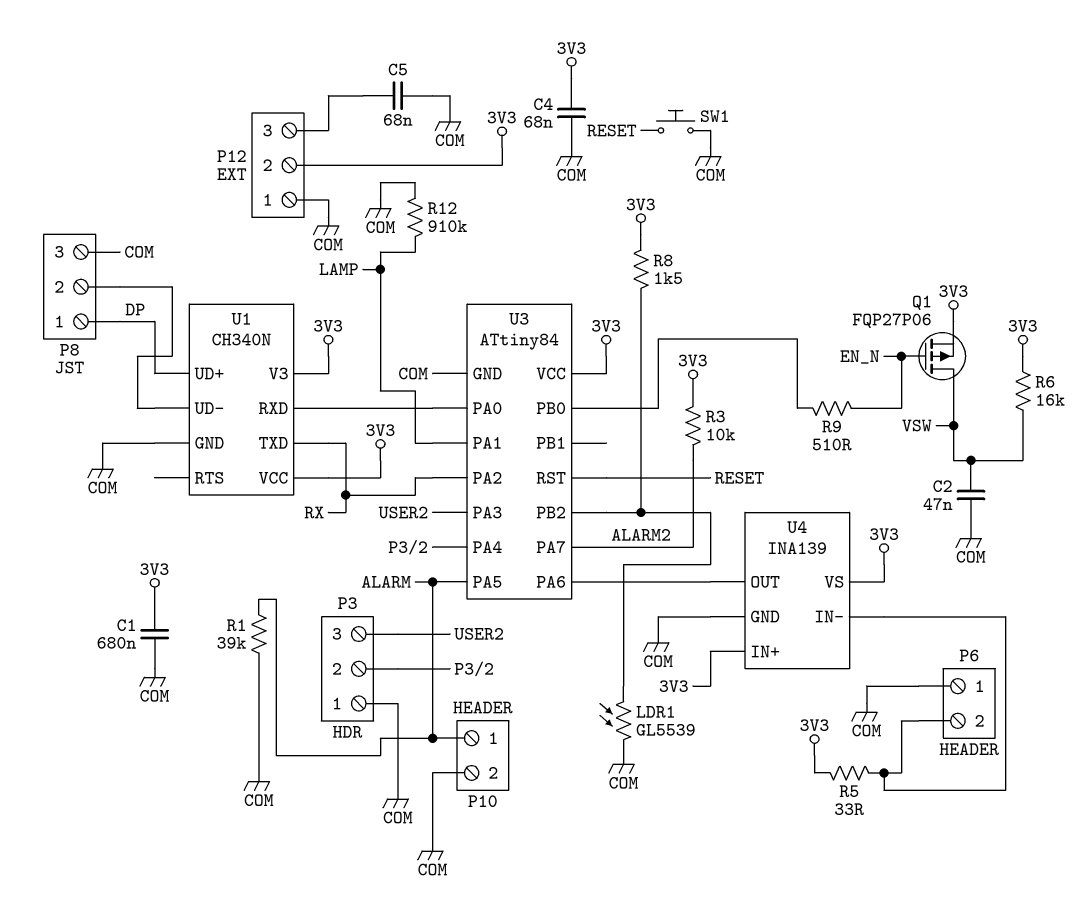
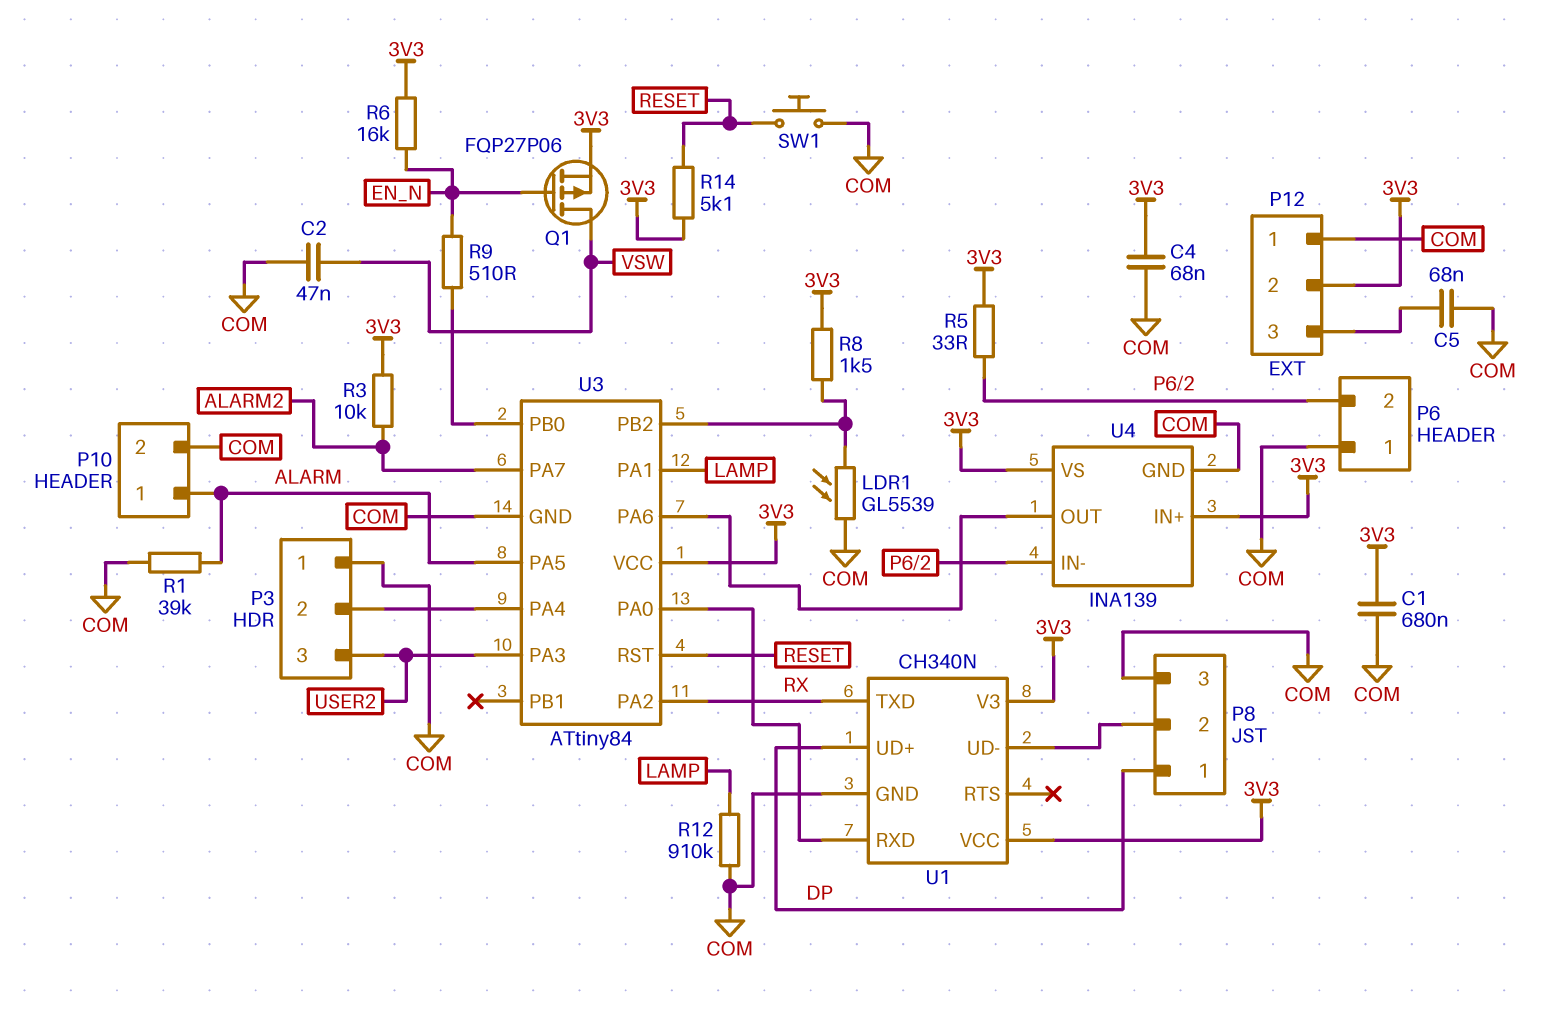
R6: 16k (3V3, VSW) -> 16k (3V3, EN_N)
R14: none -> 5.1k (3V3, RESET)

